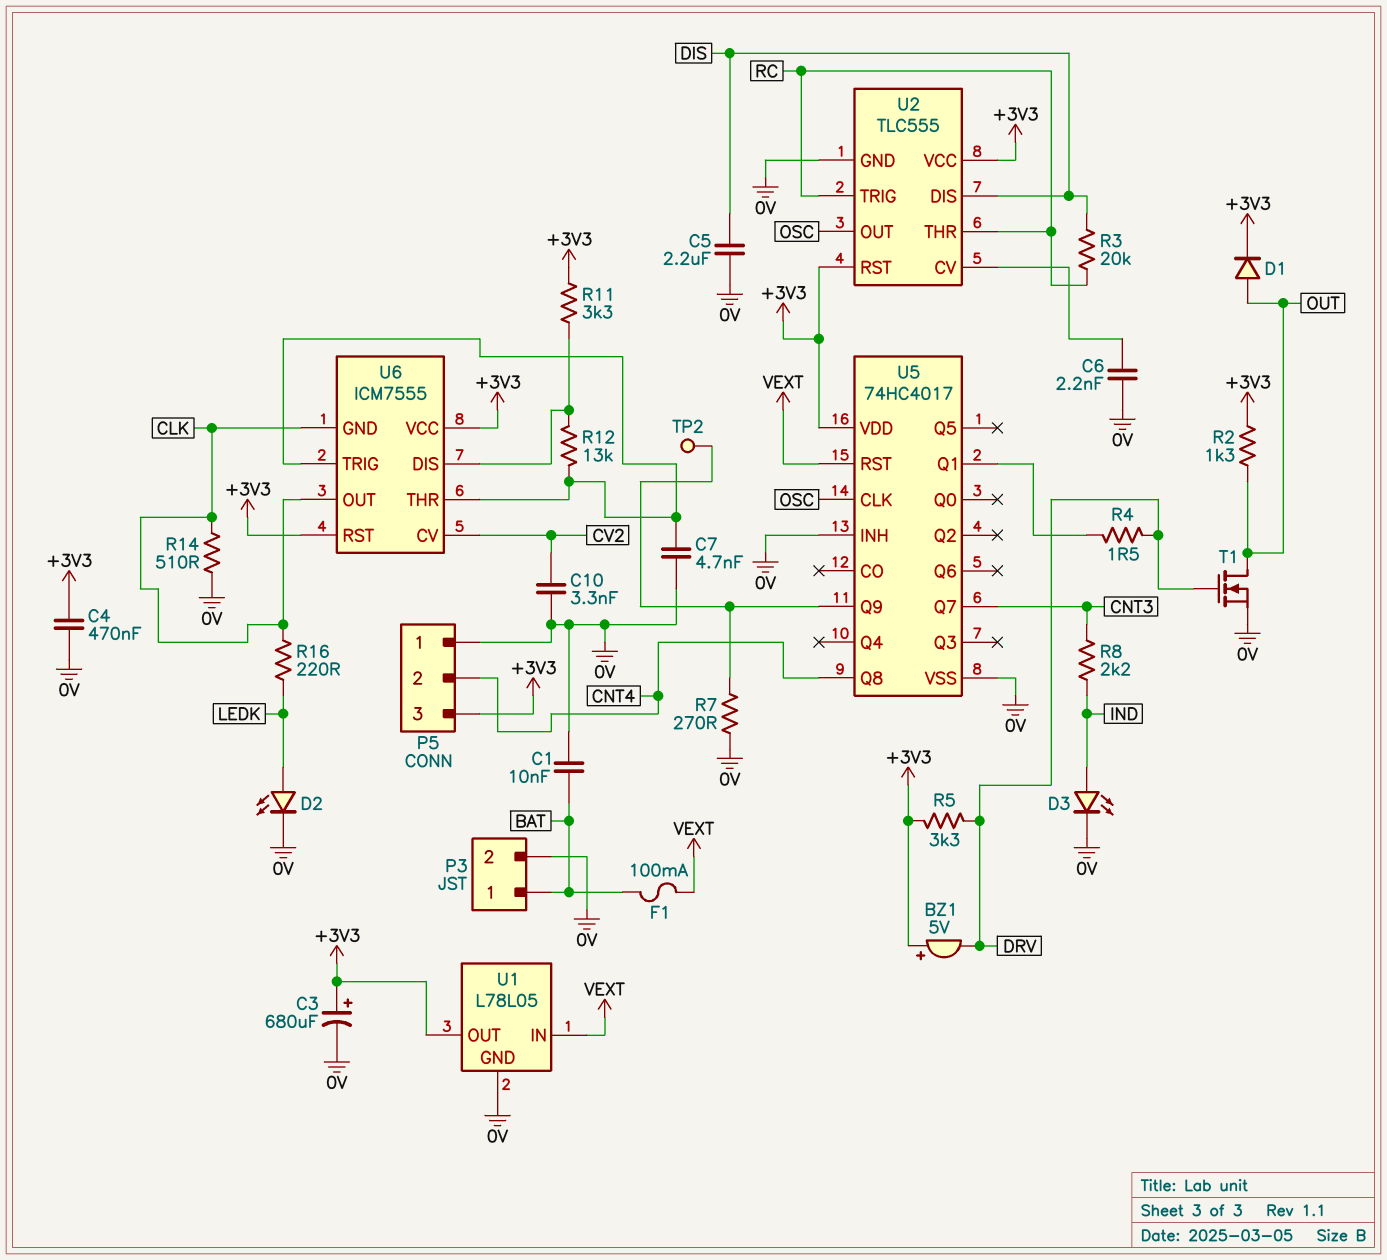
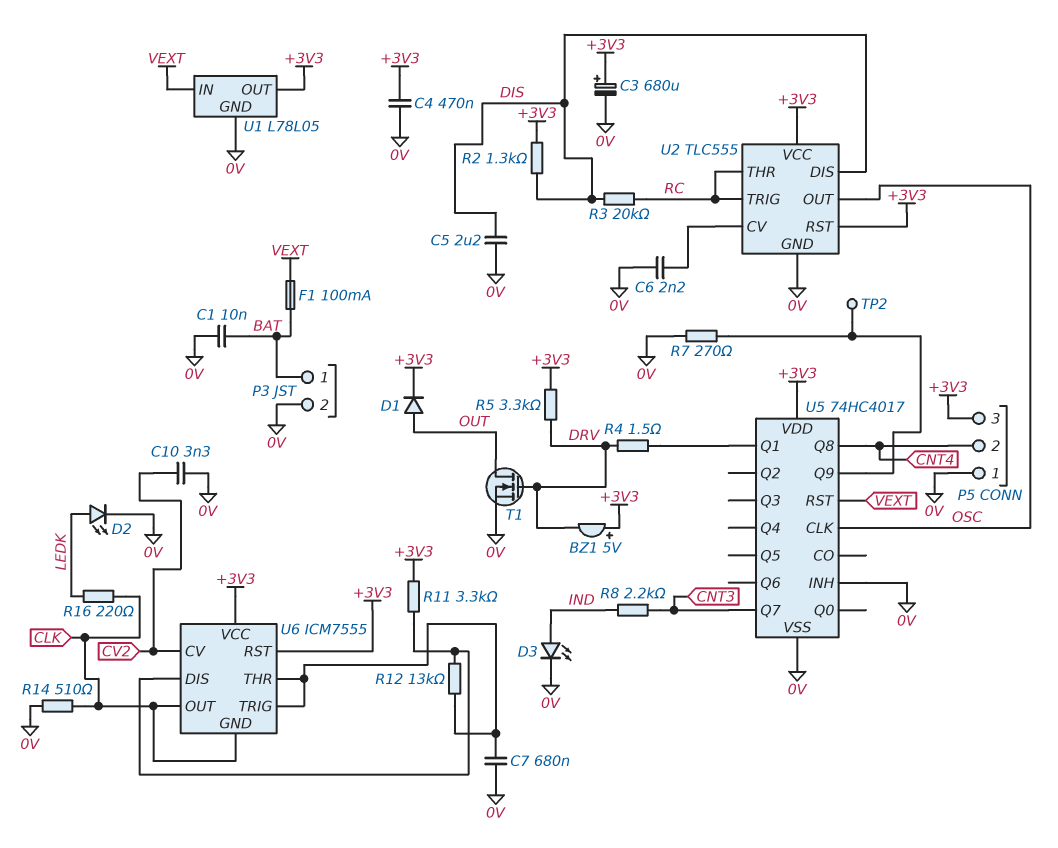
C7: 4.7nF (0V, U6/THR) -> 680nF (0V, U6/THR)
R2: 1.3k (+3V3, OUT) -> 1.3k (+3V3, DIS)

